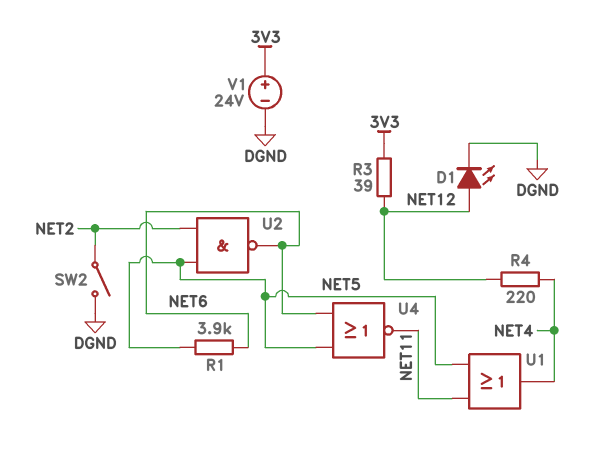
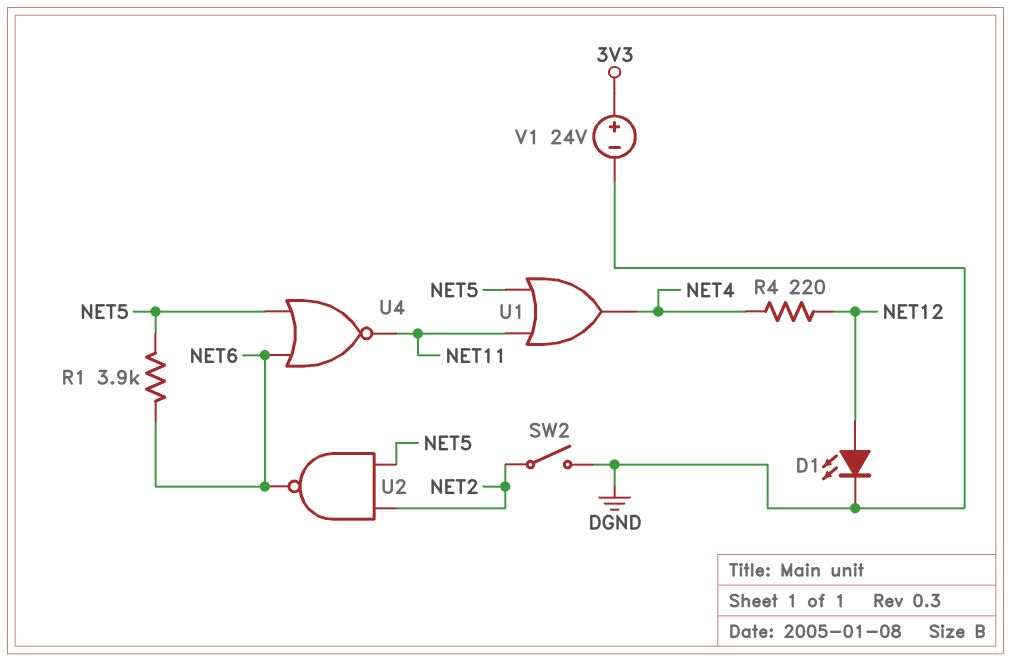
R3: 39 (3V3, NET12) -> none

